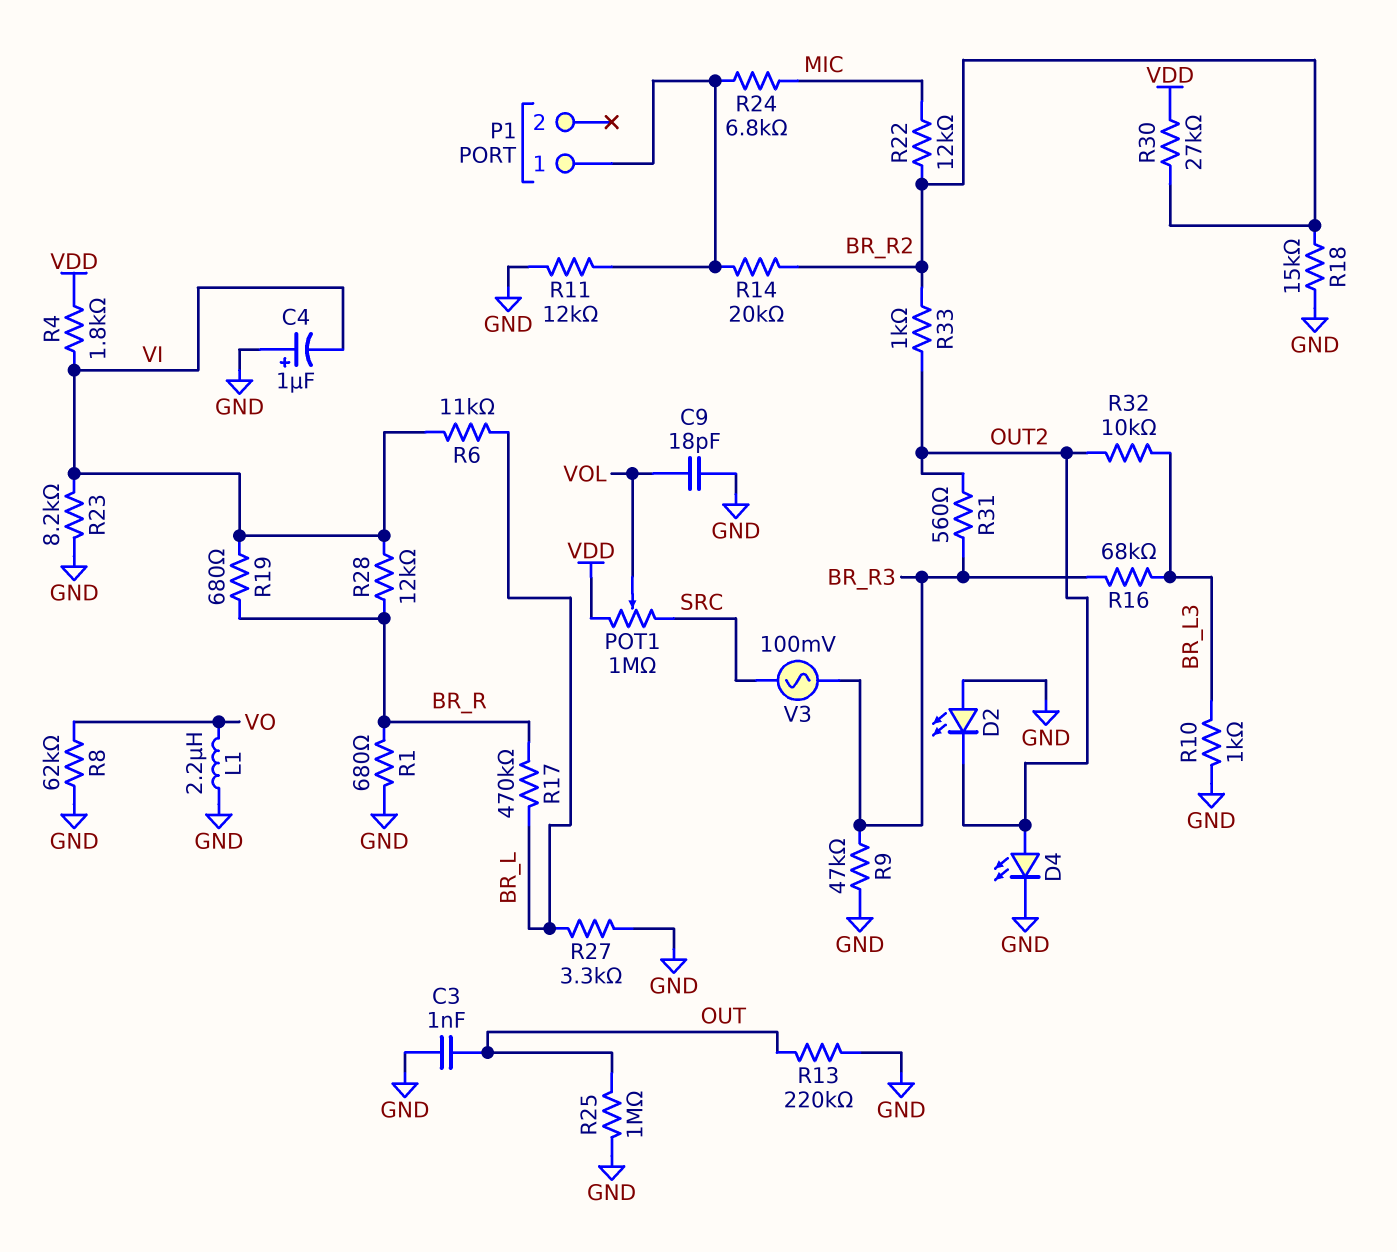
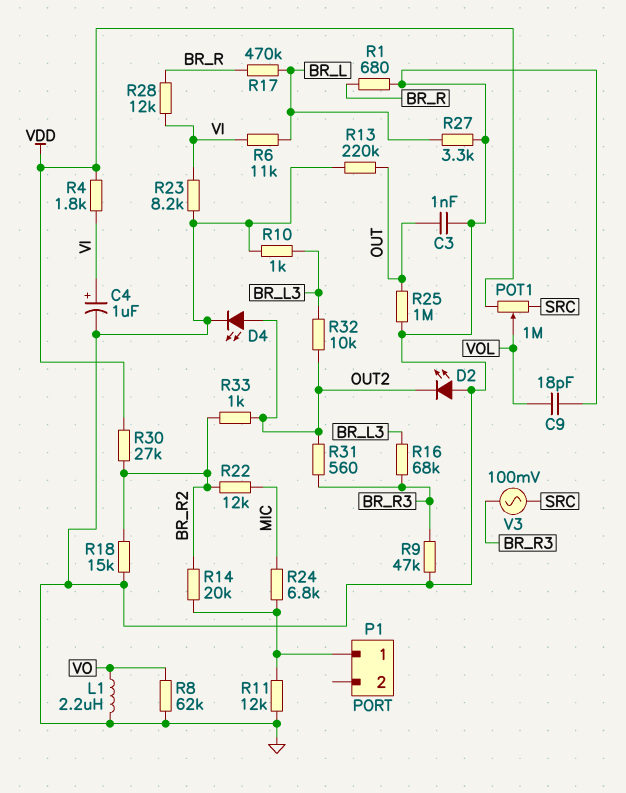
C4: 1uF (plus GND, minus VI) -> 1uF (plus VI, minus GND)
R19: 680 (BR_R, VI) -> none

